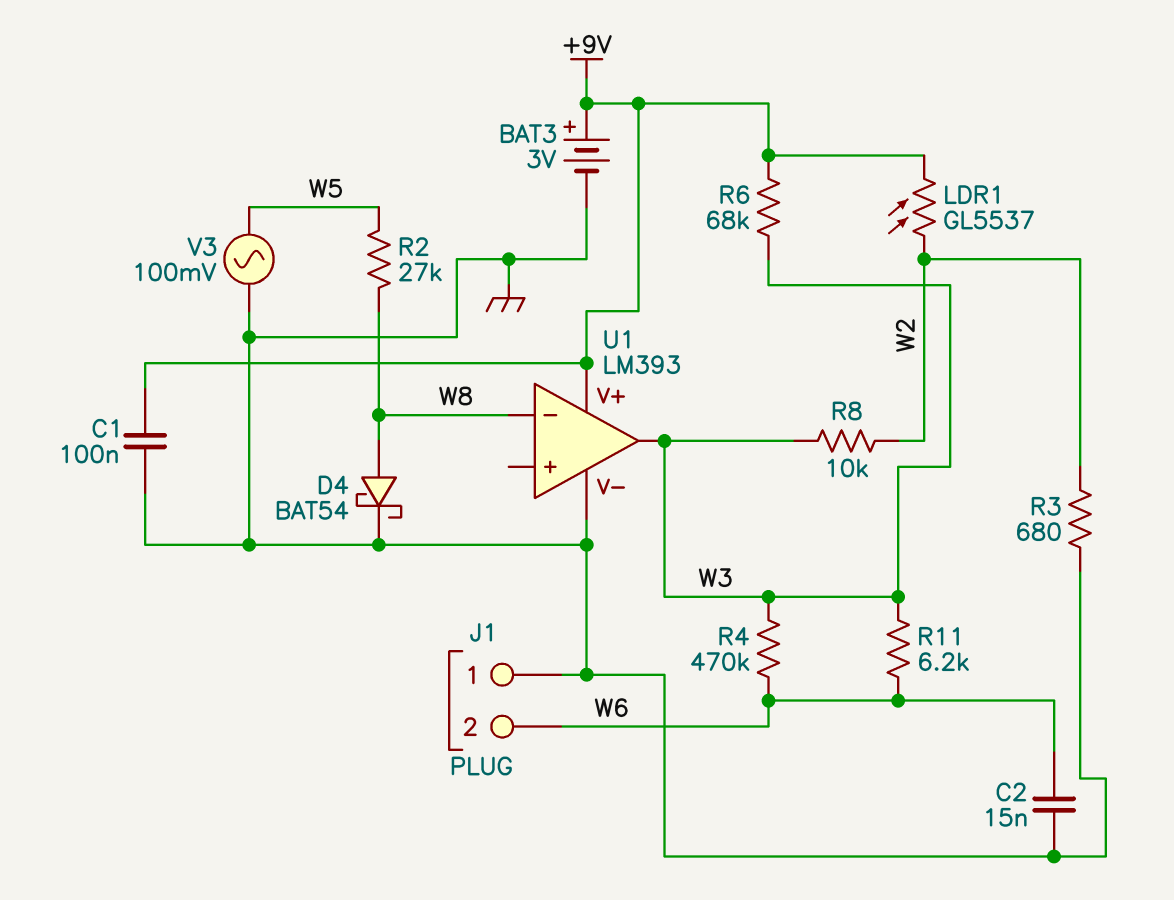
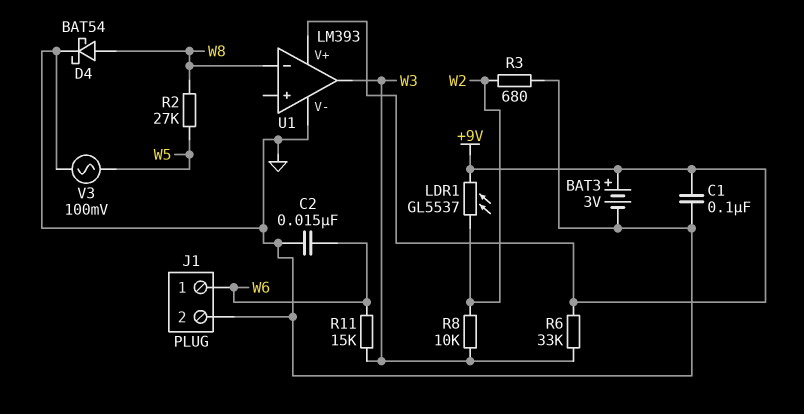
J1 pin 1: GND -> W6
J1 pin 2: W6 -> GND
R4: 470k (W3, W6) -> none
R6: 68k (+9V, W3) -> 33k (+9V, W3)
R11: 6.2k (W3, W6) -> 15k (W3, W6)

